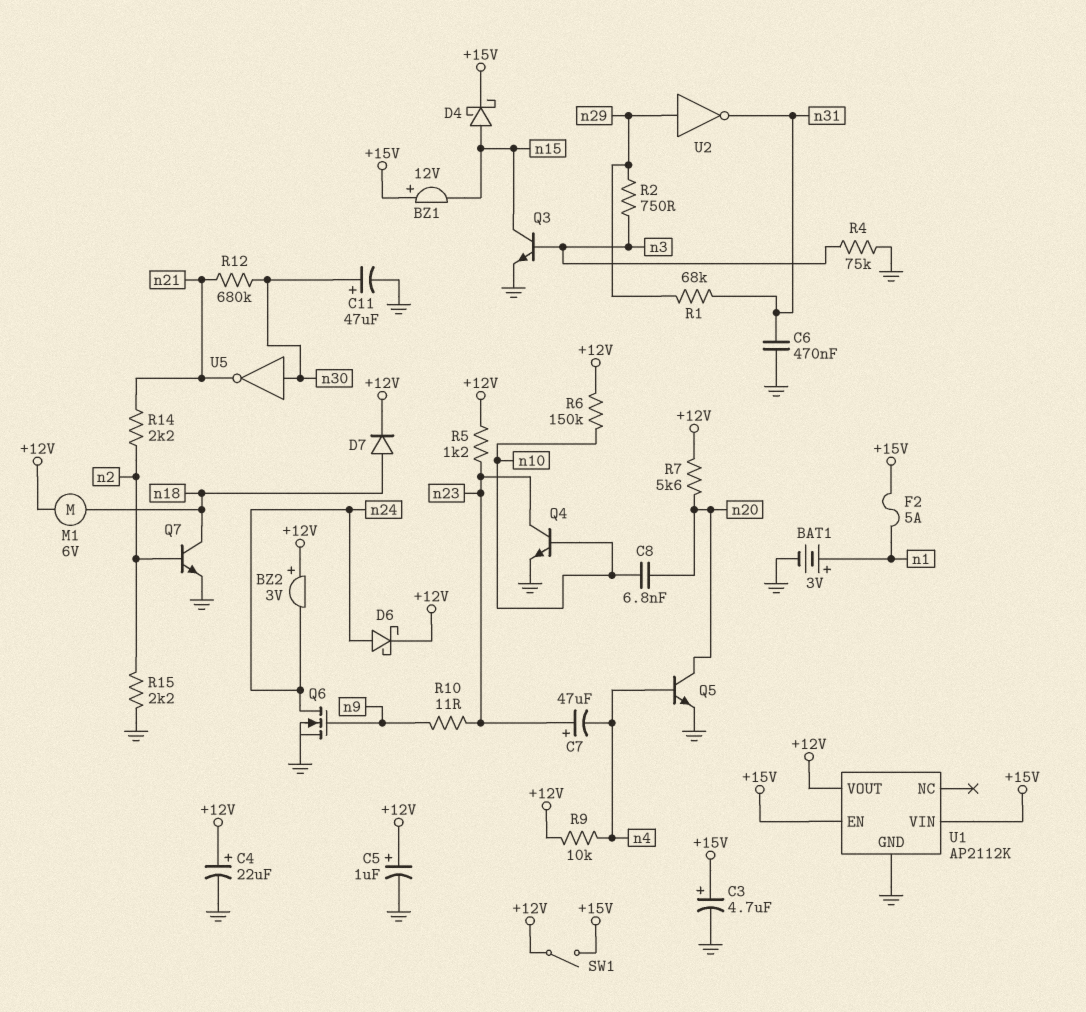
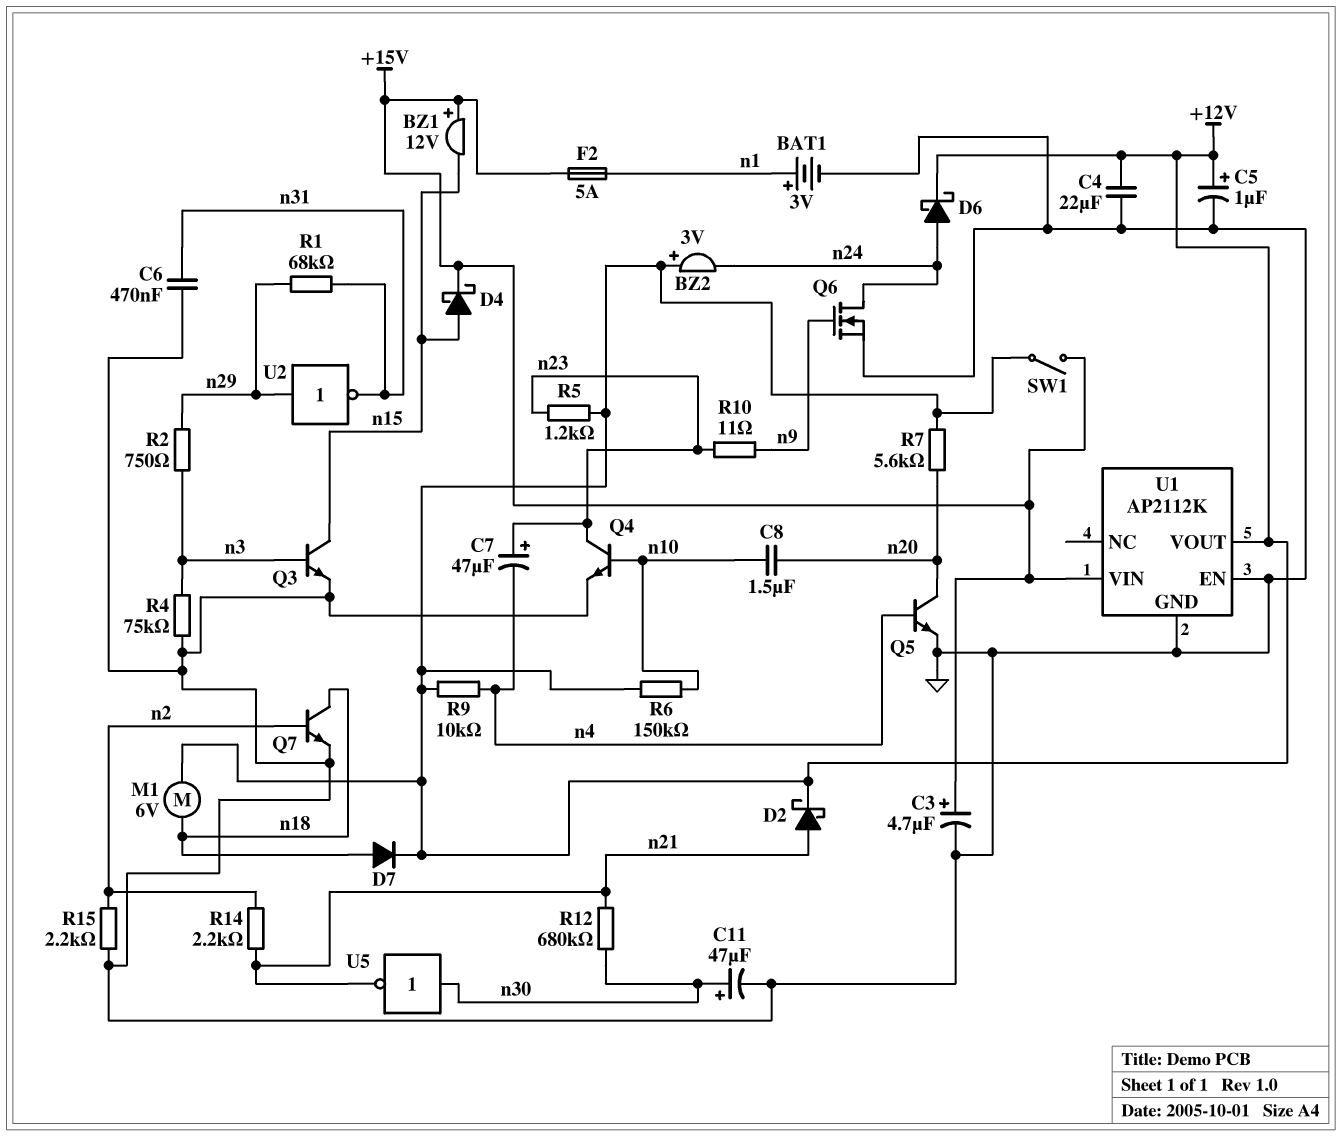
C4: 22uF (plus +12V, minus GND) -> 22uF (+12V, GND)
C8: 6.8nF (n10, n20) -> 1.5uF (n10, n20)
D2: none -> schottky (A n21, K +12V)
U1 pin EN: +15V -> GND

